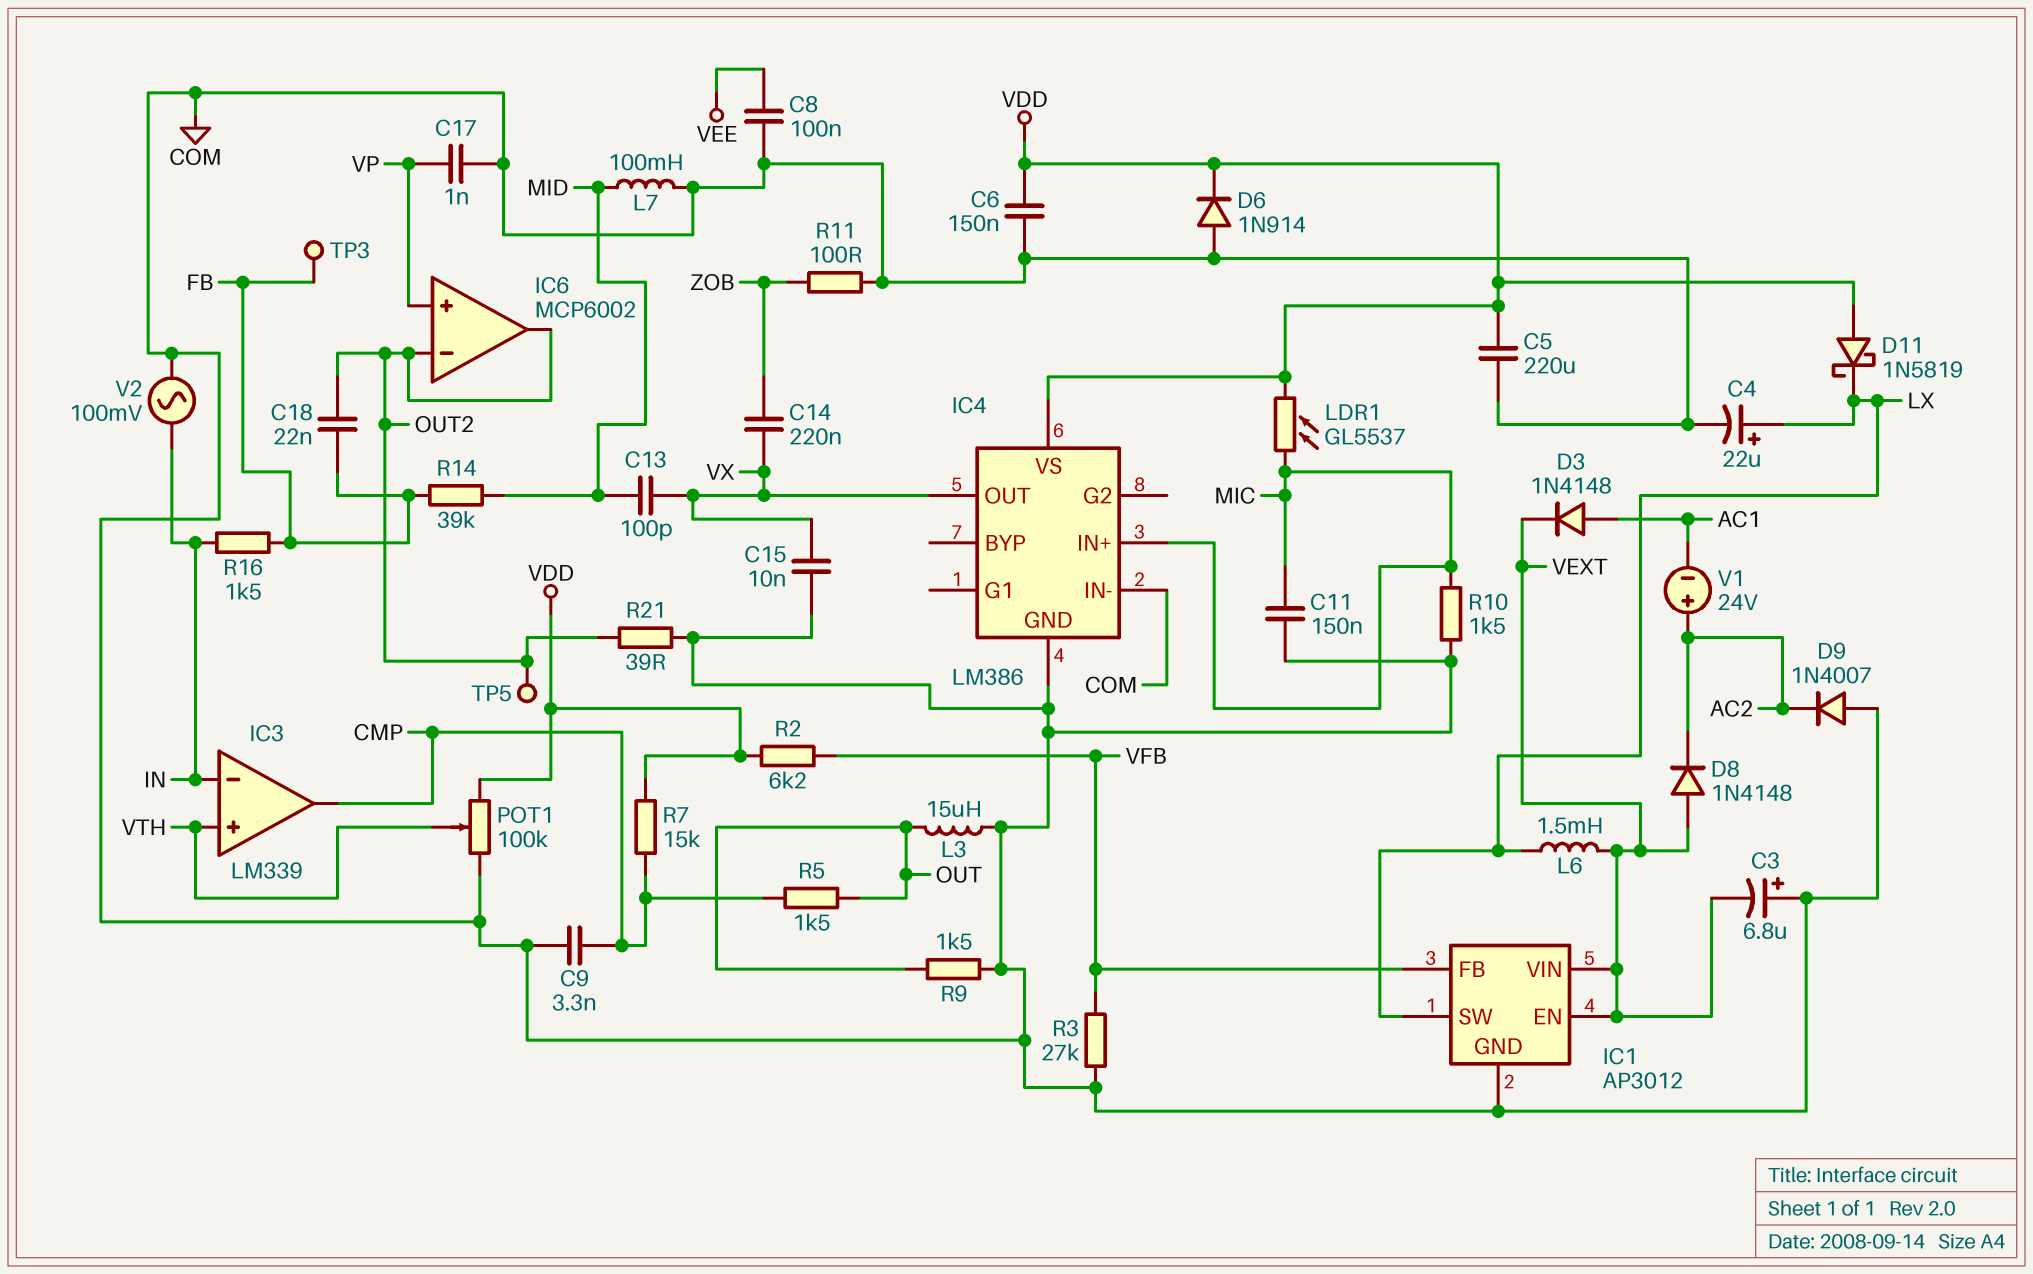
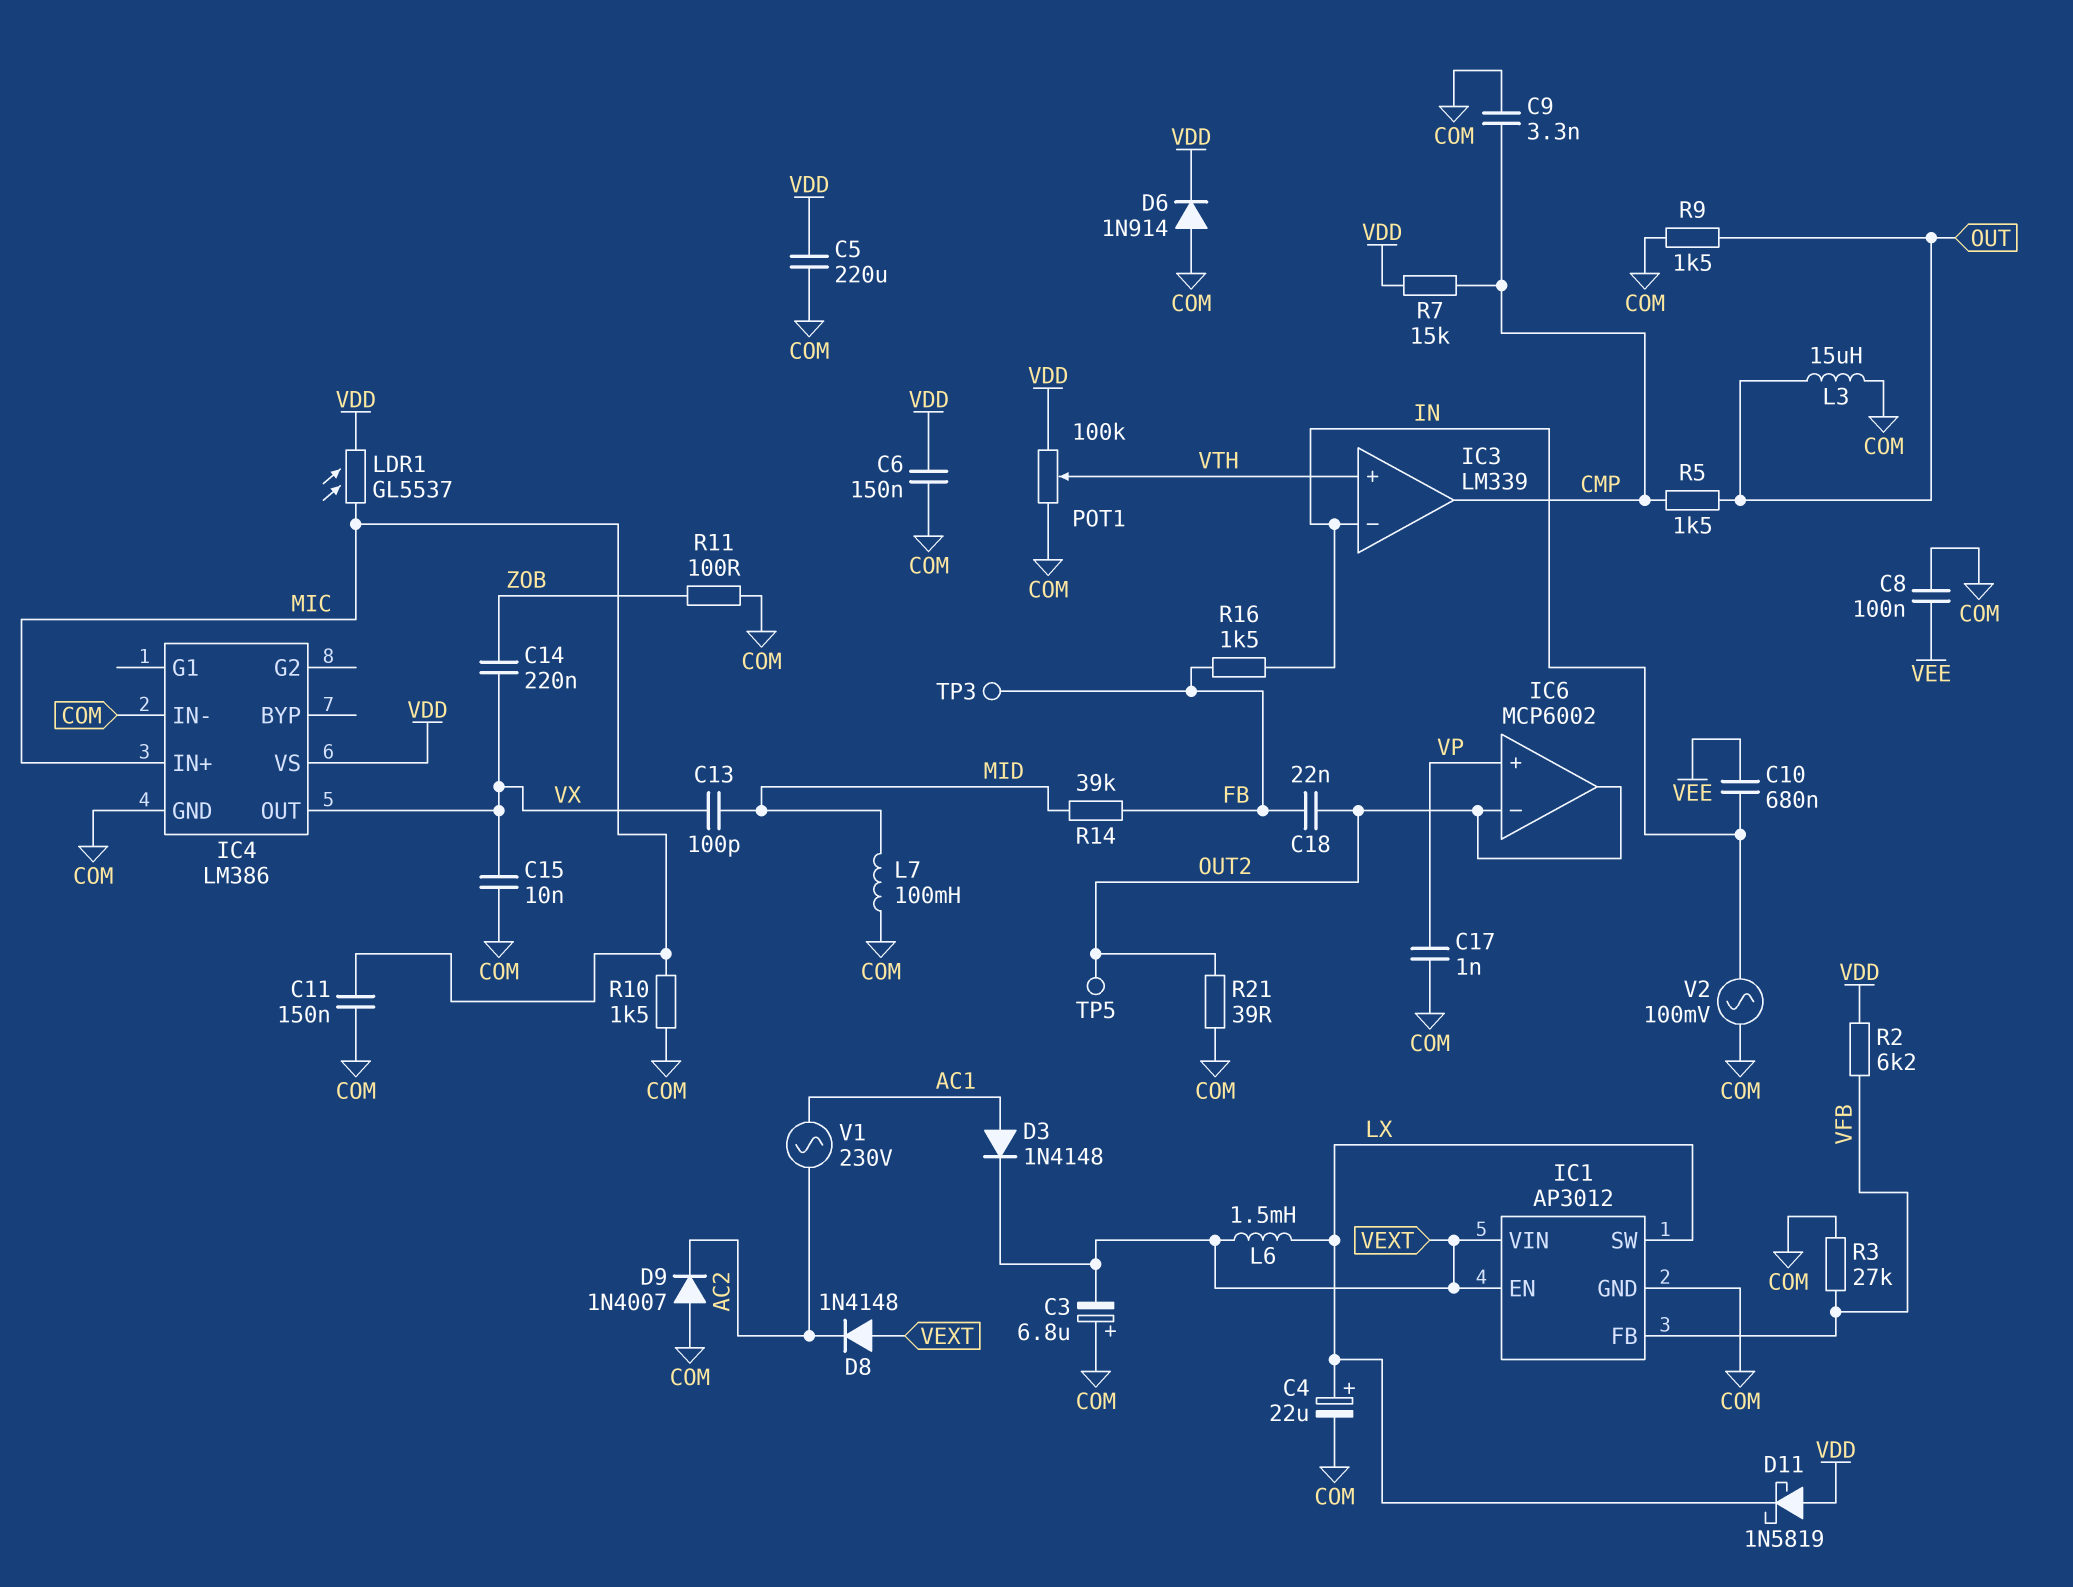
C10: none -> 680nF (IN, VEE)
V1: 24V (plus AC2, minus AC1) -> AC 230V (AC1, AC2)

